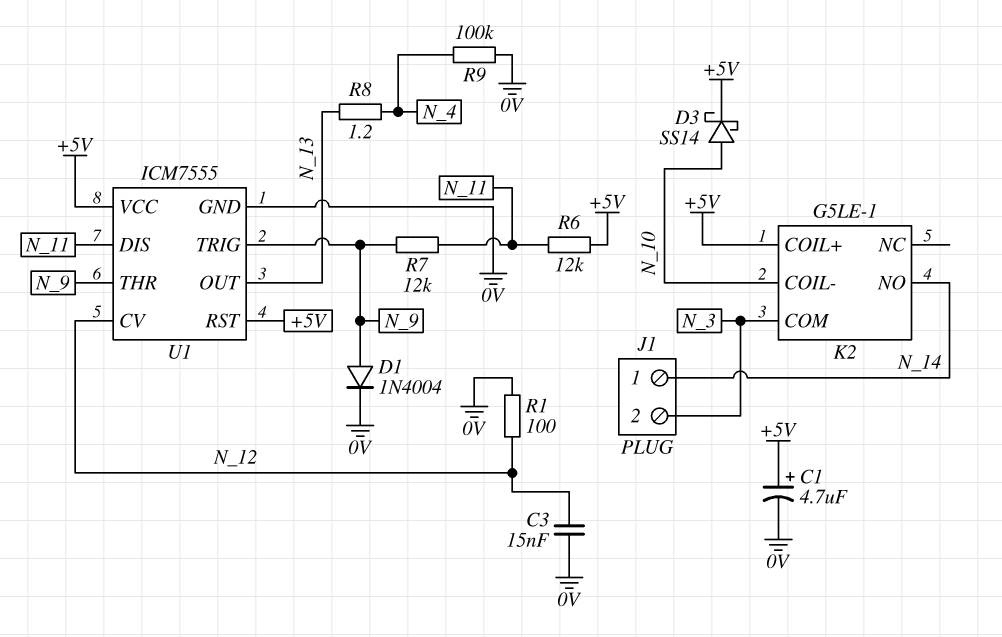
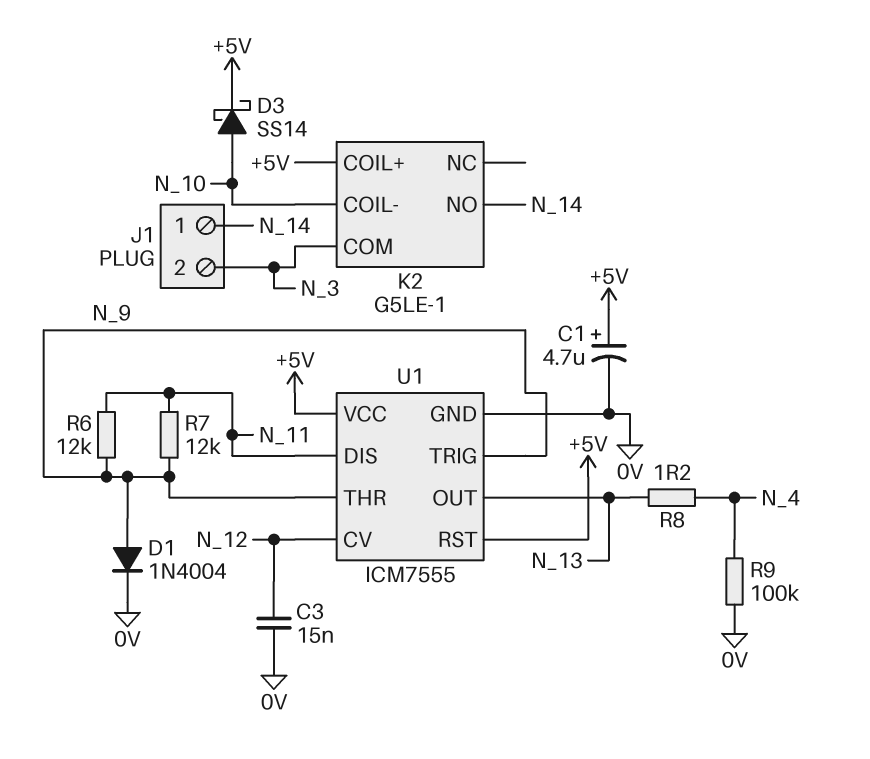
R1: 100 (0V, N_12) -> none
R6: 12k (+5V, N_11) -> 12k (N_9, N_11)

